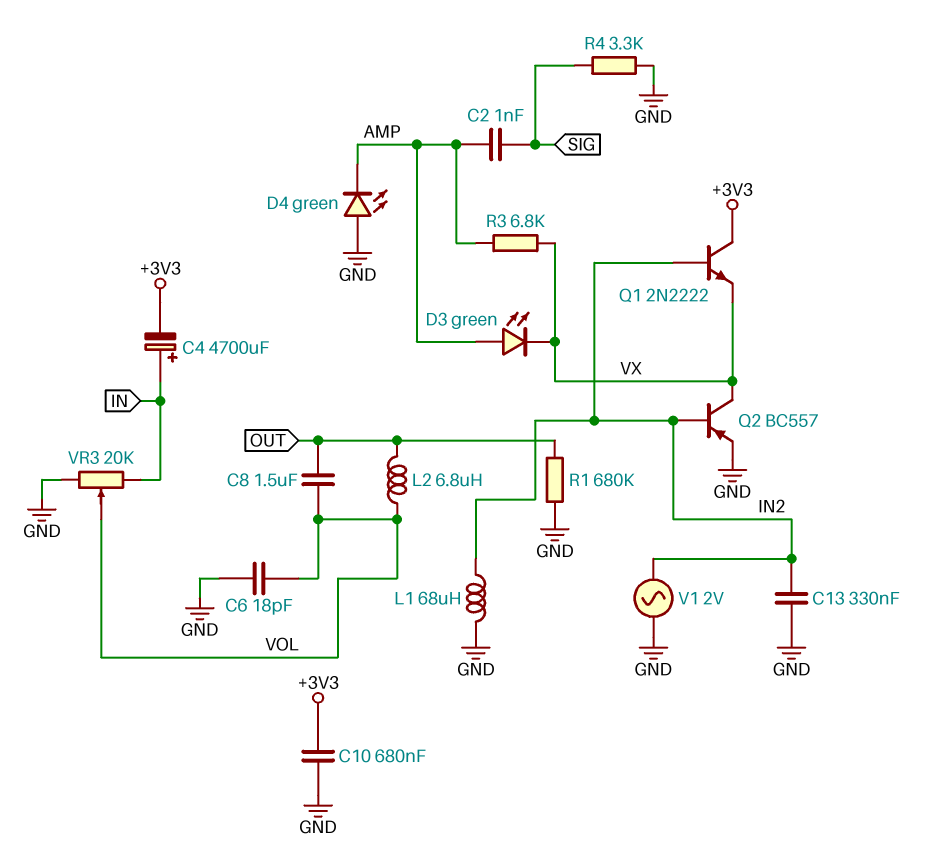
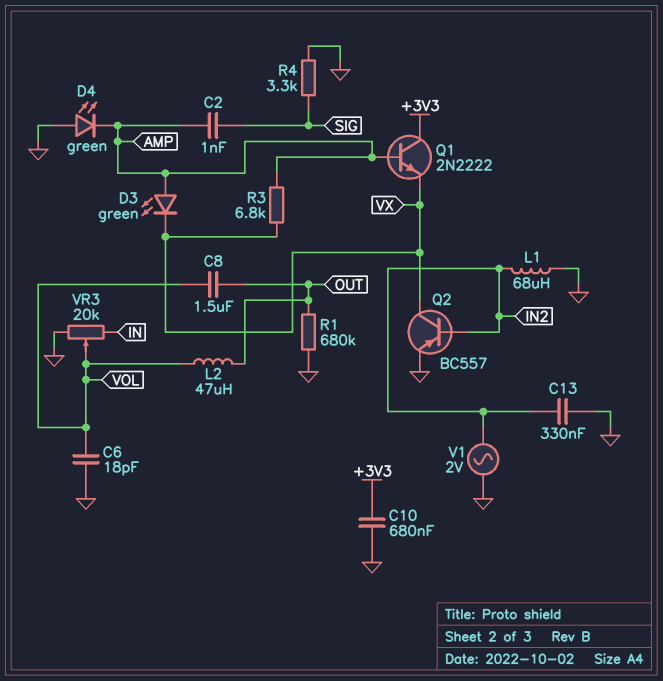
C4: 4700uF (plus IN, minus +3V3) -> none
L2: 6.8uH (OUT, VOL) -> 47uH (OUT, VOL)
Q1: NPN 2N2222 (B IN2, C +3V3, E VX) -> NPN 2N2222 (B AMP, C +3V3, E VX)

